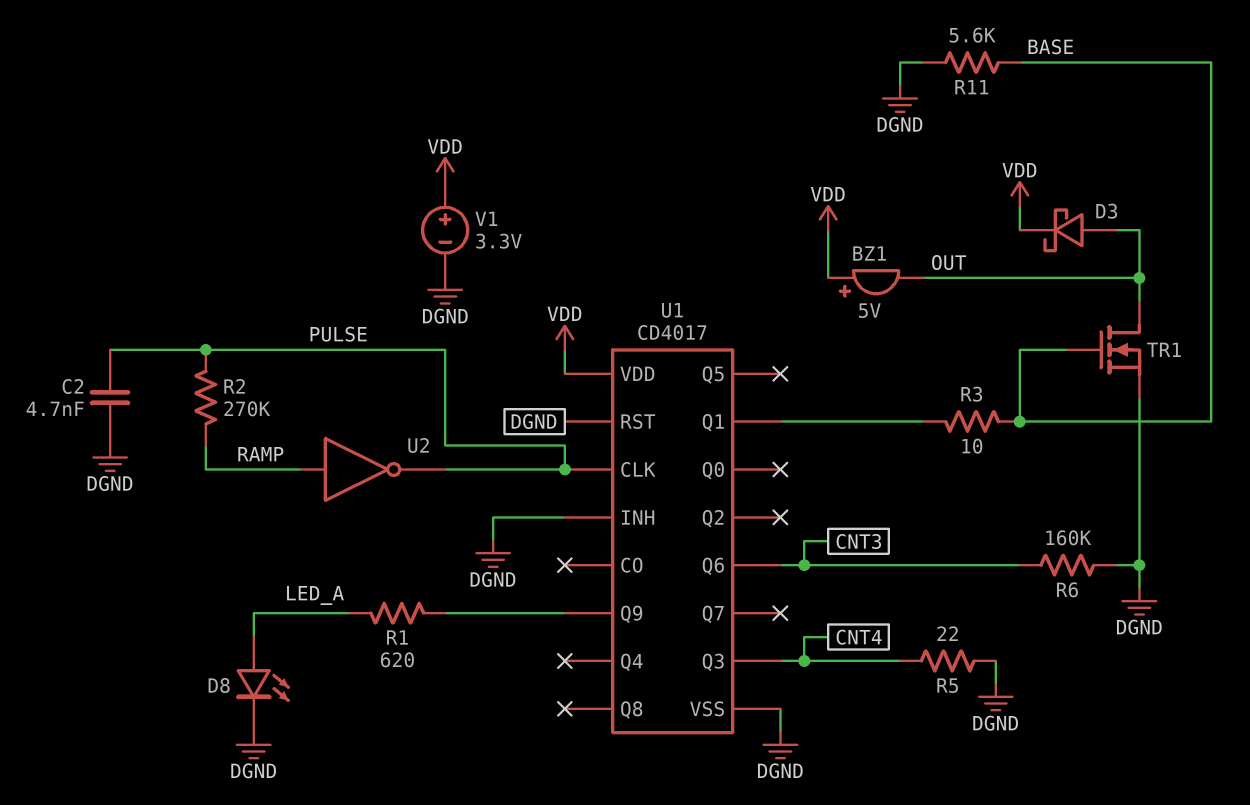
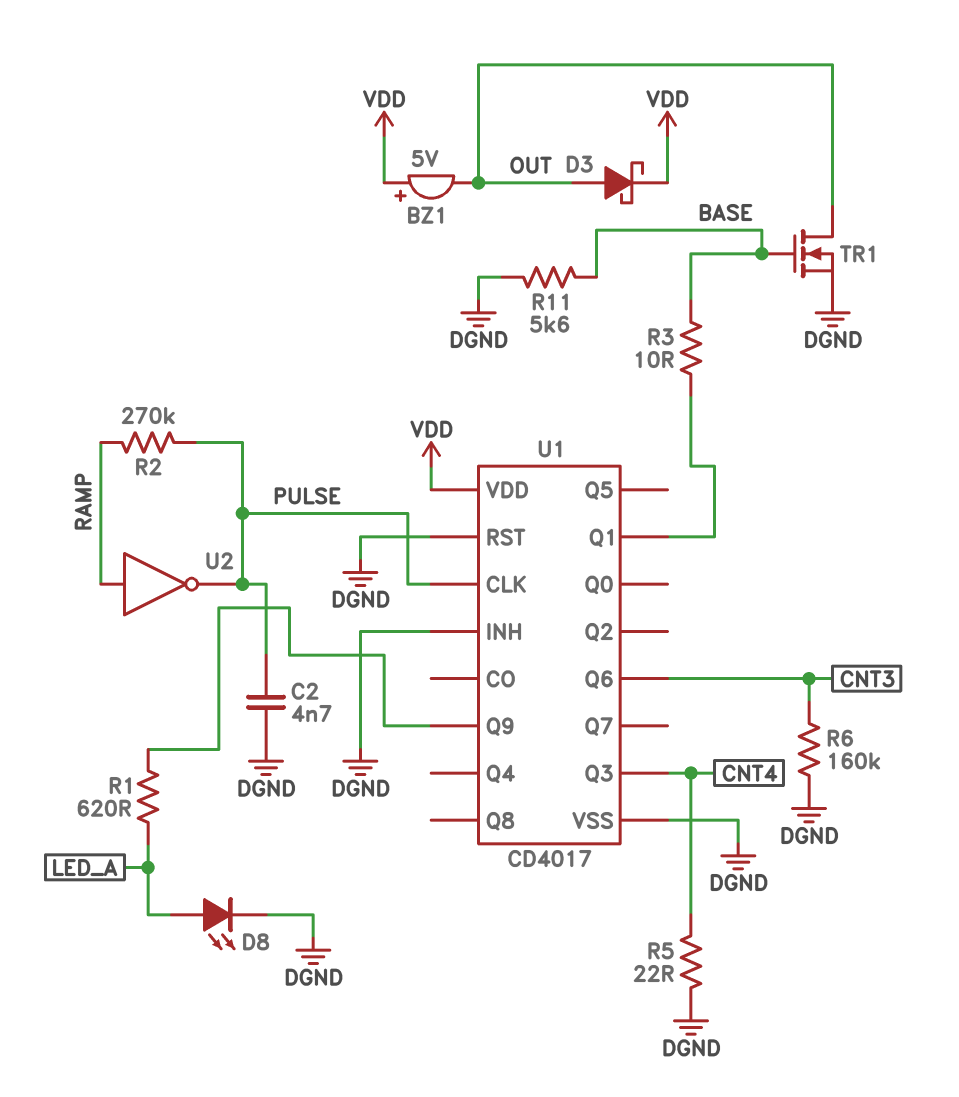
V1: 3.3V (plus VDD, minus DGND) -> none

